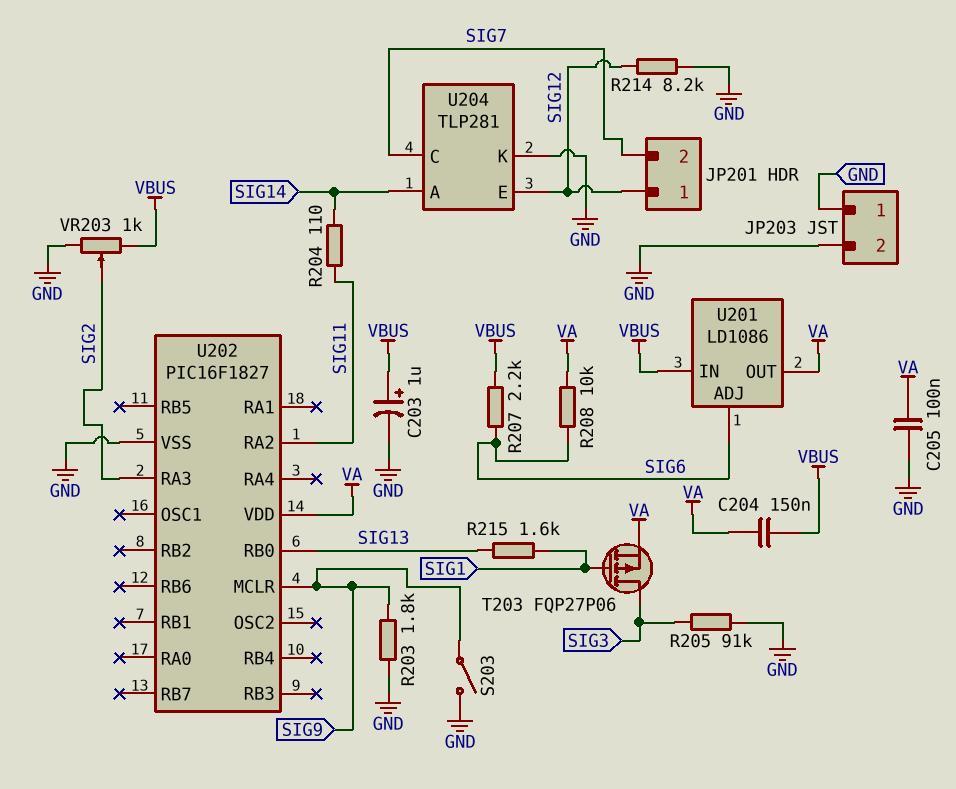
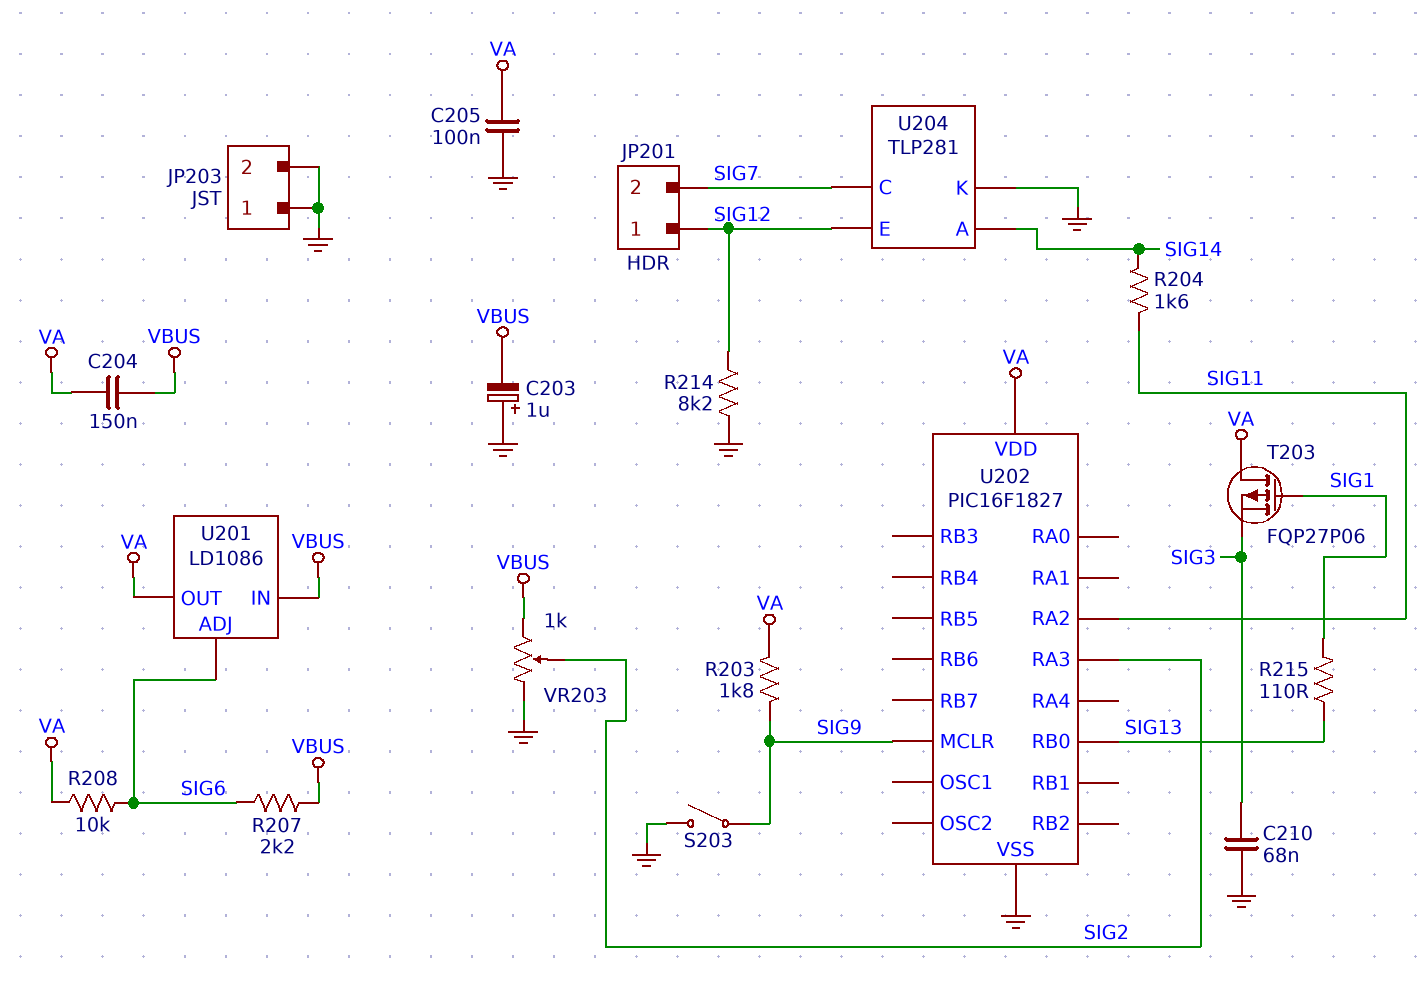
C203: 1uF (plus VBUS, minus GND) -> 1uF (plus GND, minus VBUS)
C210: none -> 68nF (GND, SIG3)
R203: 1.8k (GND, SIG9) -> 1.8k (SIG9, VA)
R204: 110 (SIG11, SIG14) -> 1.6k (SIG11, SIG14)
R205: 91k (GND, SIG3) -> none
R215: 1.6k (SIG1, SIG13) -> 110 (SIG1, SIG13)
T203: PMOS FQP27P06 (G SIG1, D SIG3, S VA) -> PMOS FQP27P06 (G SIG1, D VA, S SIG3)

